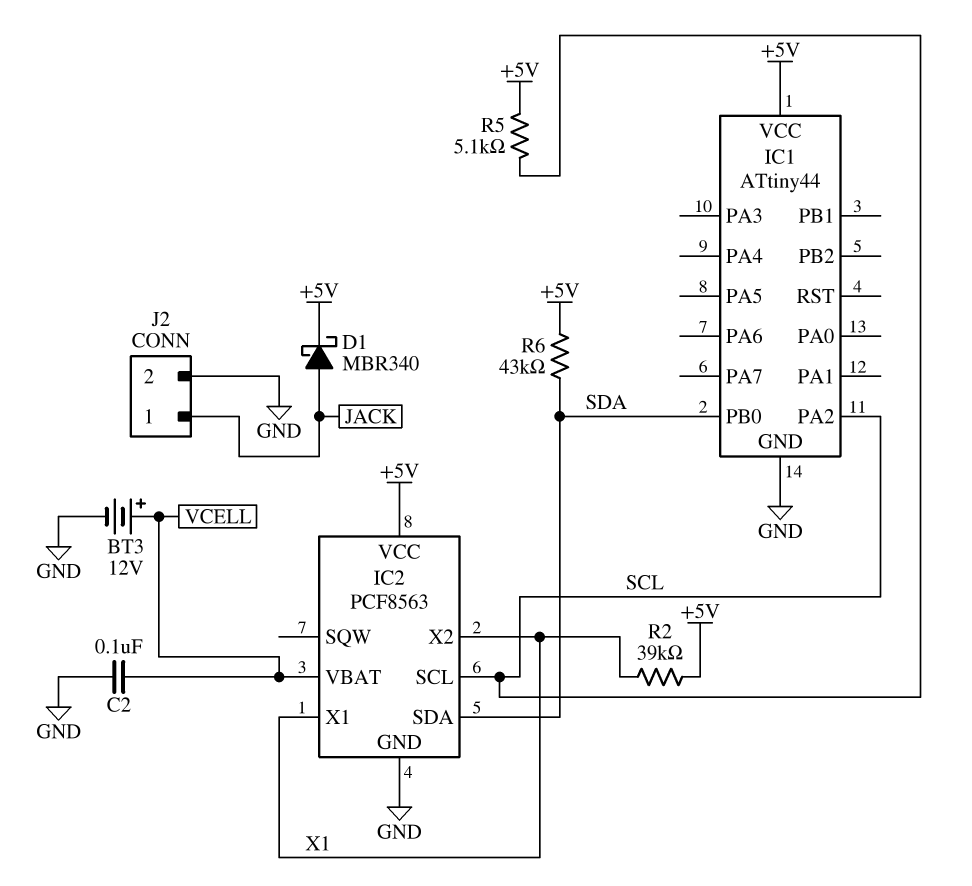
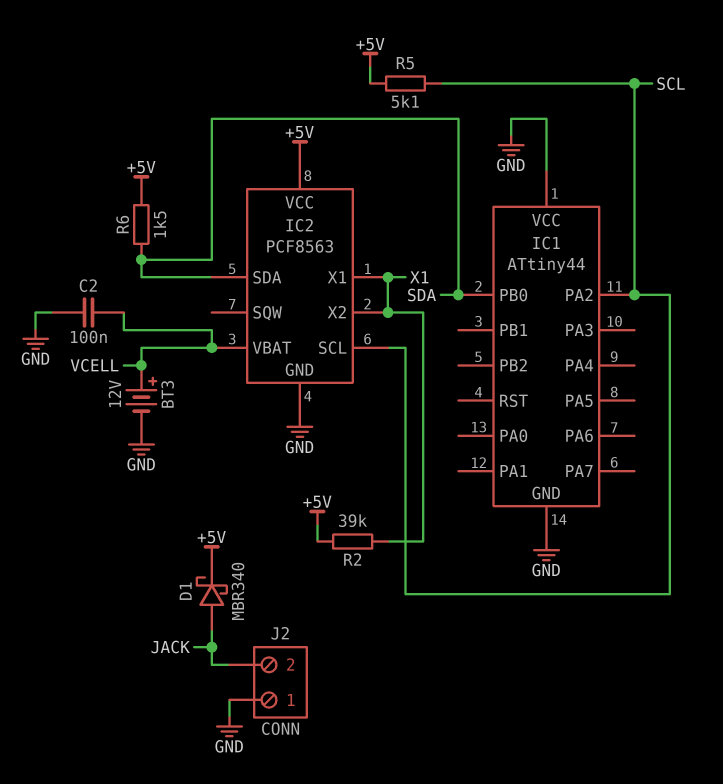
IC1 pin VCC: +5V -> GND
J2 pin 1: JACK -> GND
J2 pin 2: GND -> JACK
R6: 43k (+5V, SDA) -> 1.5k (+5V, SDA)

